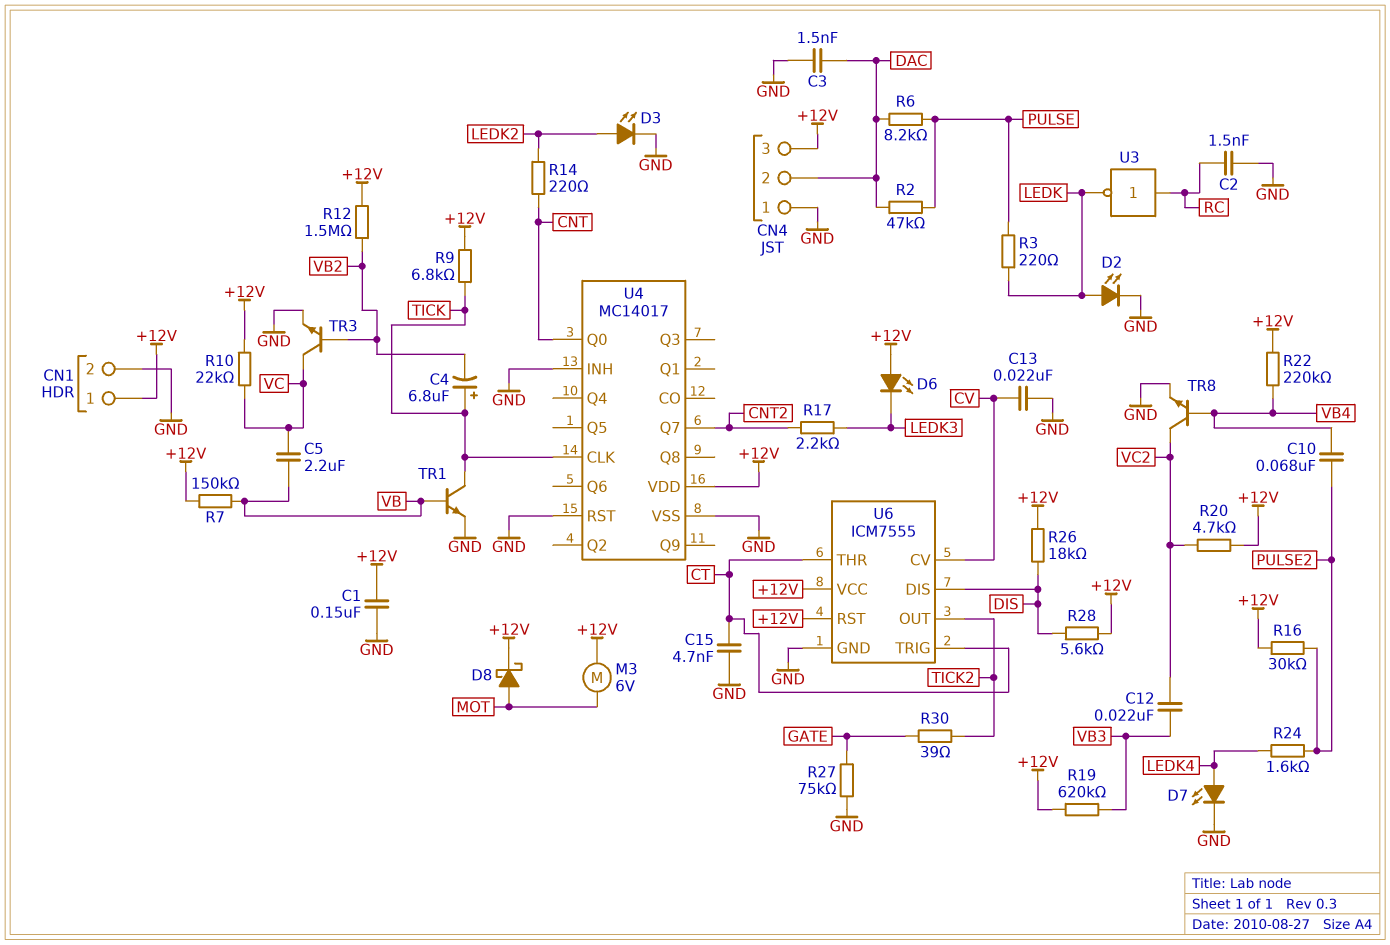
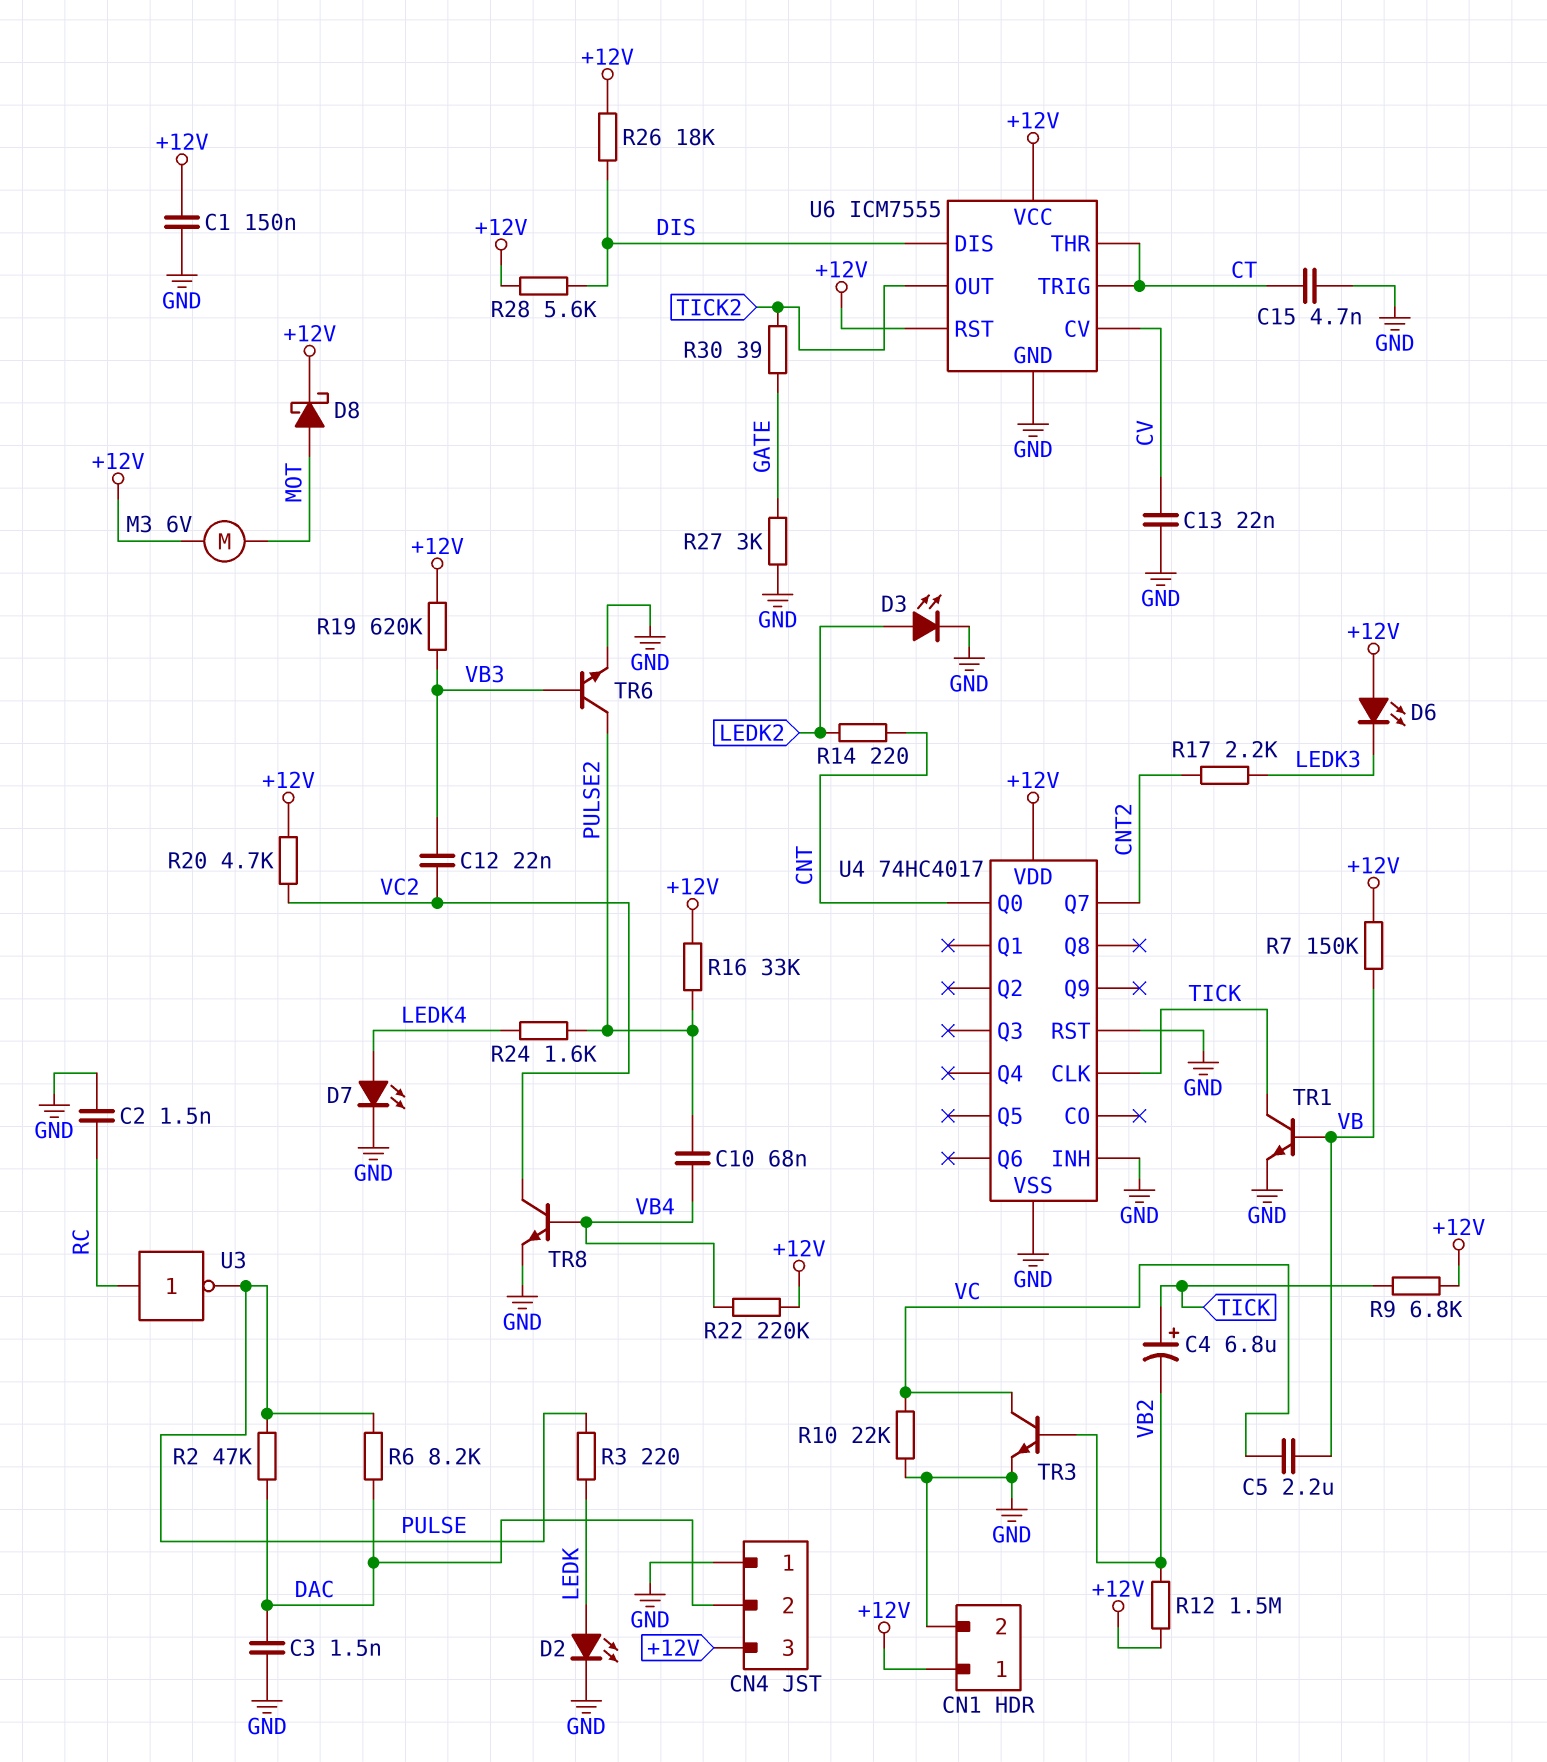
R10: 22k (+12V, VC) -> 22k (GND, VC)
R16: 30k (+12V, PULSE2) -> 33k (+12V, PULSE2)
R27: 75k (GATE, GND) -> 3k (GATE, GND)
TR6: none -> NPN (B VB3, C PULSE2, E GND)
U3: NOT (in RC, out LEDK) -> NOT (in RC, out PULSE)
U4: MC14017 -> 74HC4017

